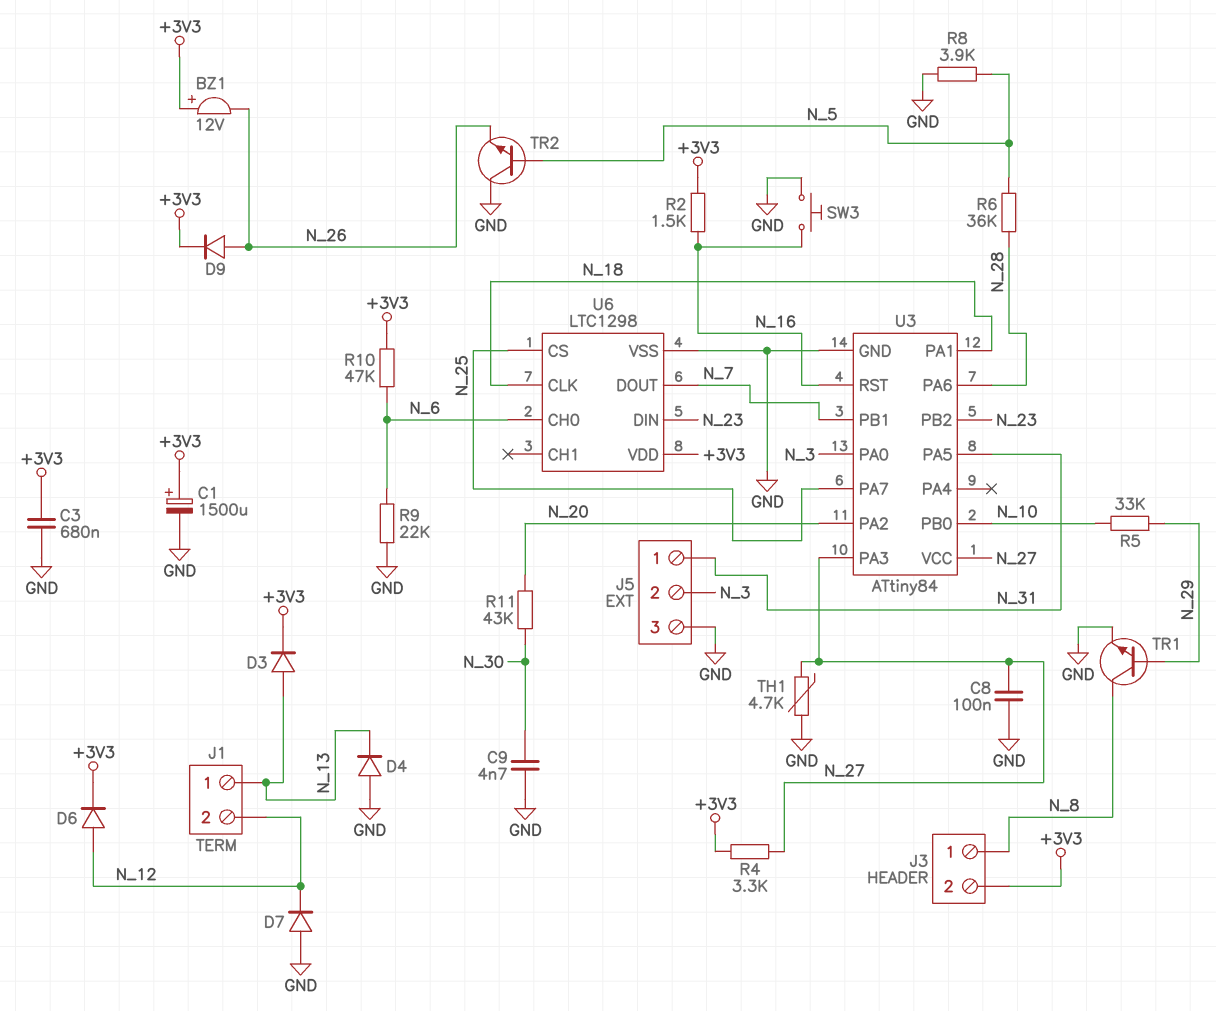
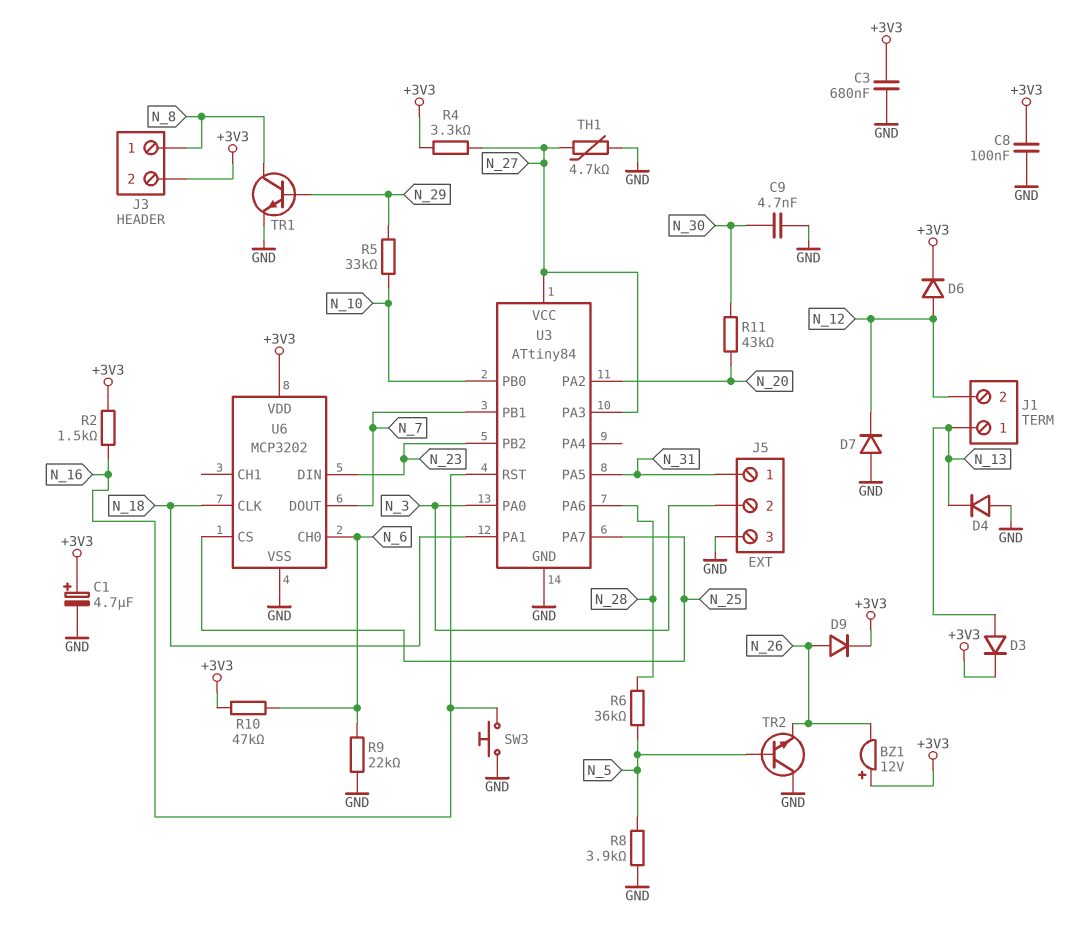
C1: 1500uF (plus +3V3, minus GND) -> 4.7uF (plus +3V3, minus GND)
C8: 100nF (GND, N_27) -> 100nF (+3V3, GND)
U6: LTC1298 -> MCP3202

